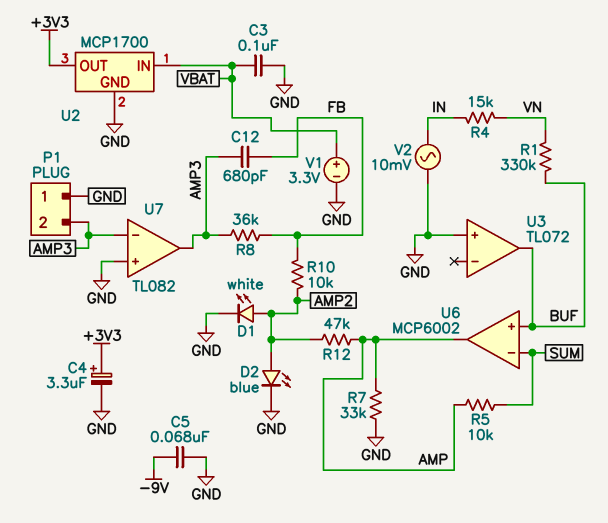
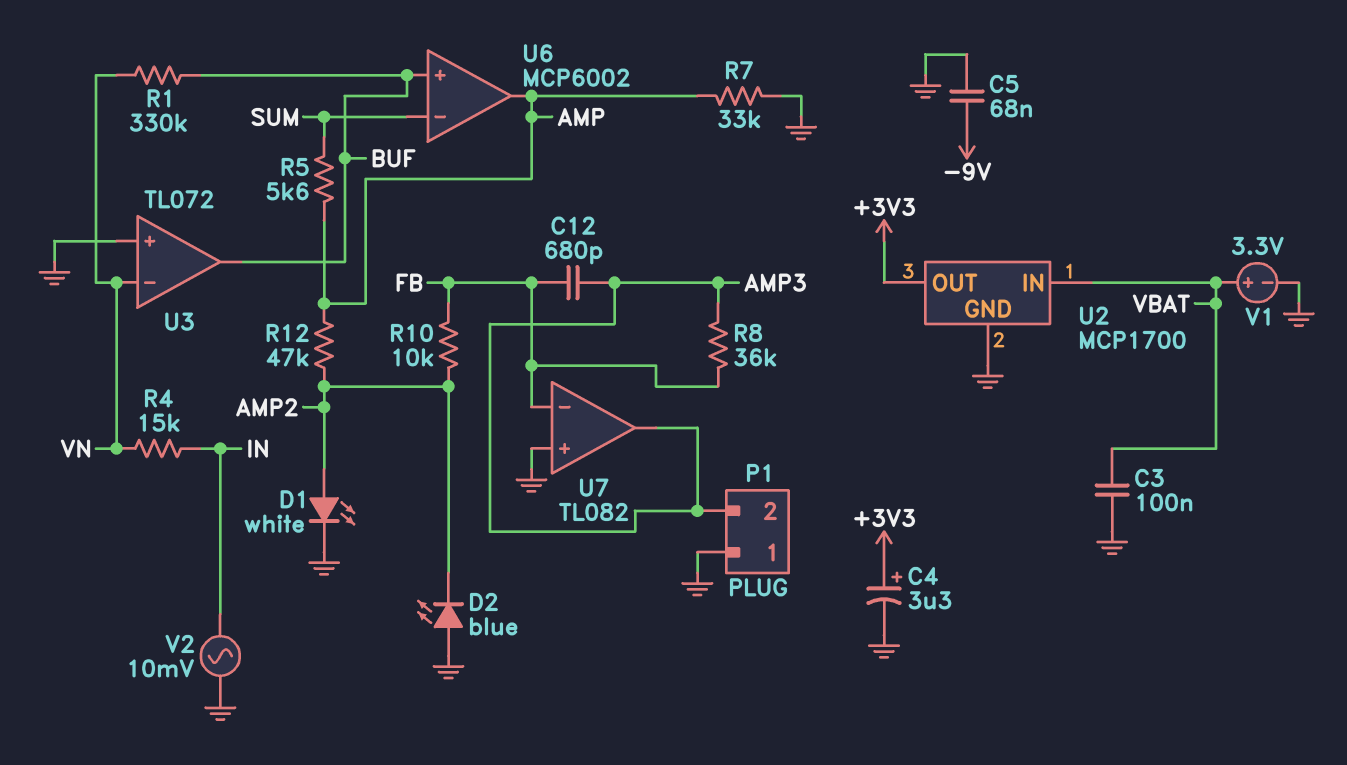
D2: LED blue (A AMP2, K GND) -> LED blue (A GND, K AMP2)
R5: 10k (AMP, SUM) -> 5.6k (AMP, SUM)
U3 pin in-: none -> VN
U7 pin in-: AMP3 -> FB

